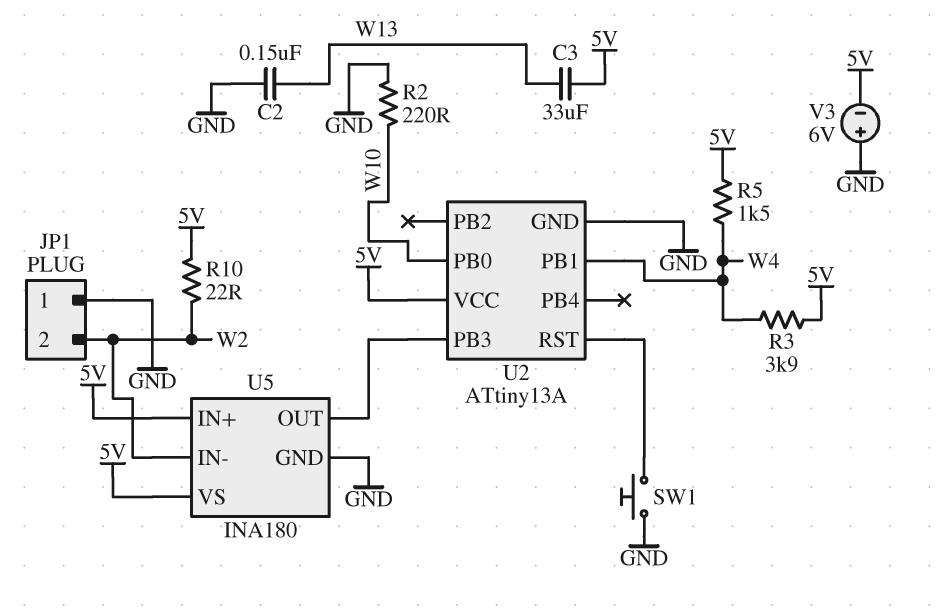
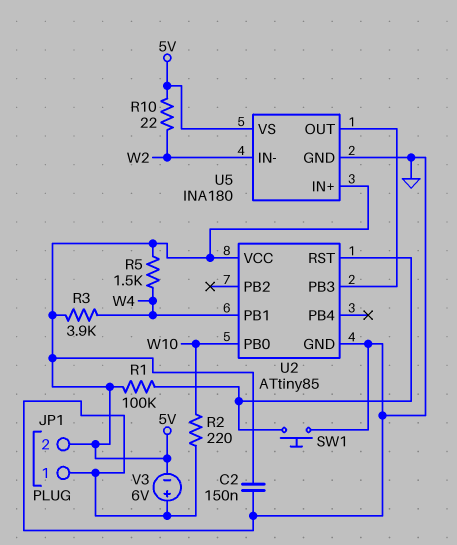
C2: 150nF (GND, W13) -> 150nF (5V, GND)
C3: 33uF (5V, W13) -> none
JP1 pin 2: W2 -> 5V
R1: none -> 100k (5V, U2/RST)
U2: ATtiny13A -> ATtiny85

